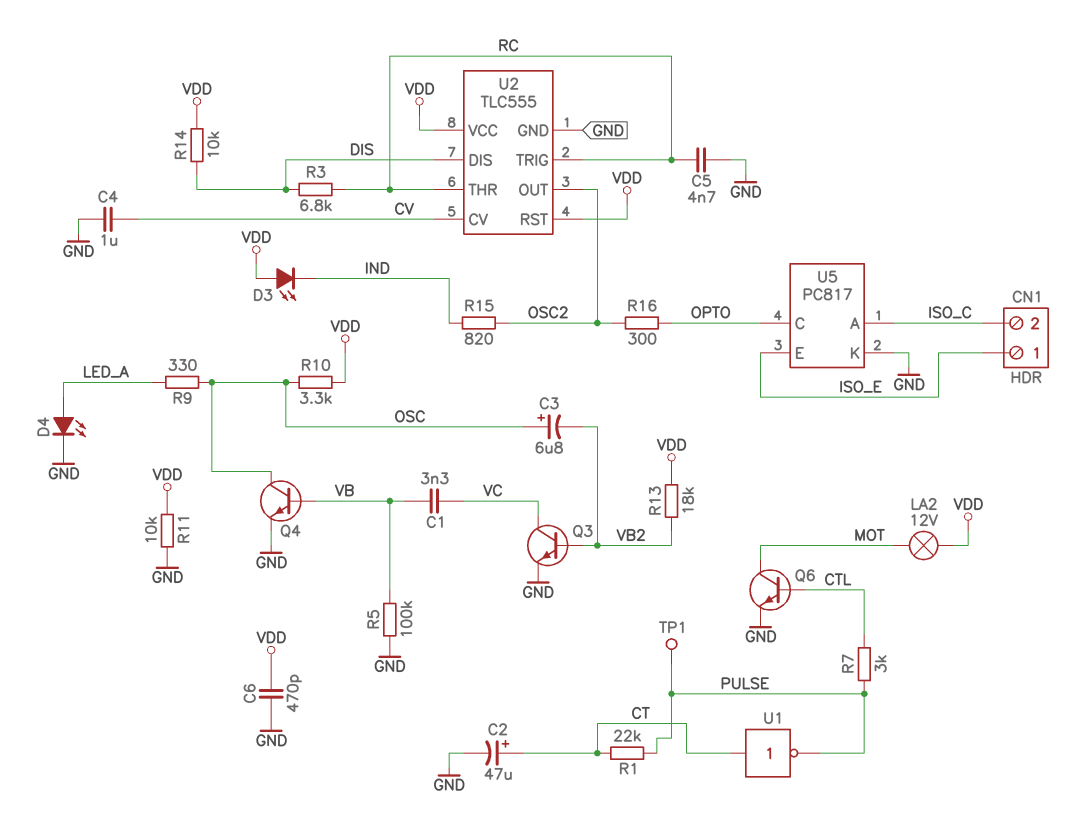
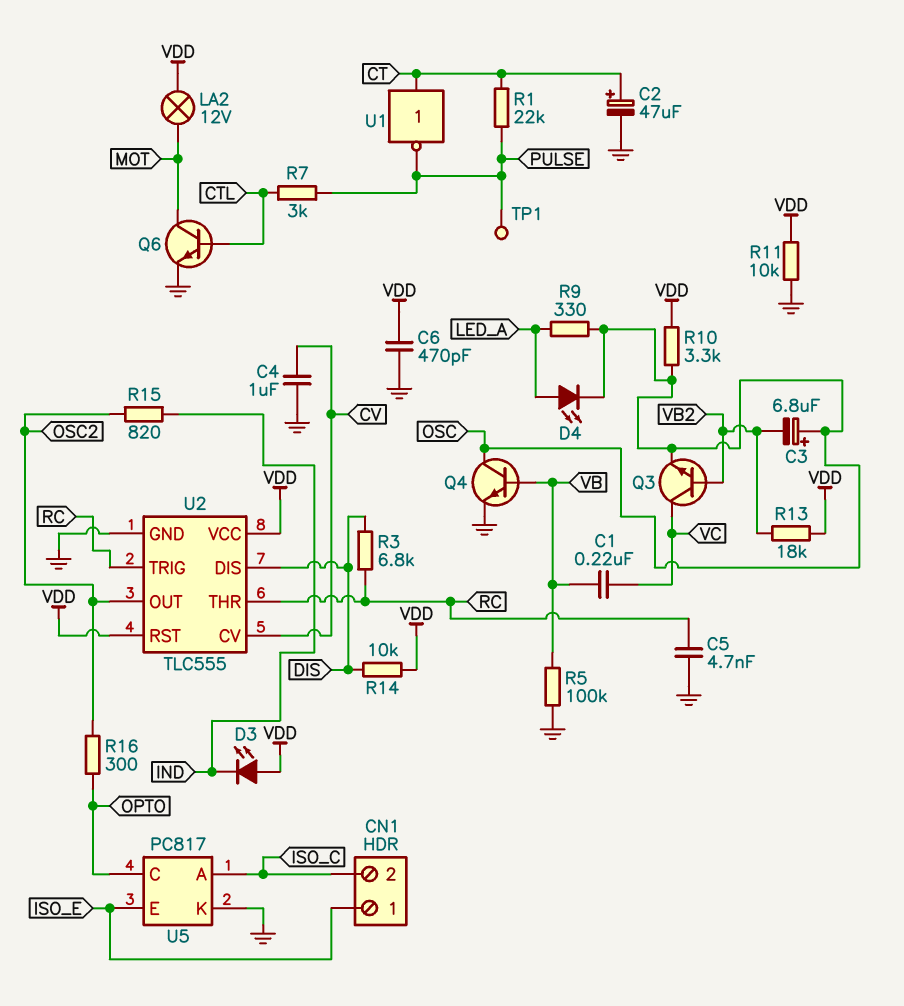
C1: 3.3nF (VB, VC) -> 220nF (VB, VC)
D4: LED (A LED_A, K GND) -> LED (A LED_A, K OSC)
Q3: NPN (B VB2, C VC, E GND) -> NPN (B VB2, C VC, E OSC)

